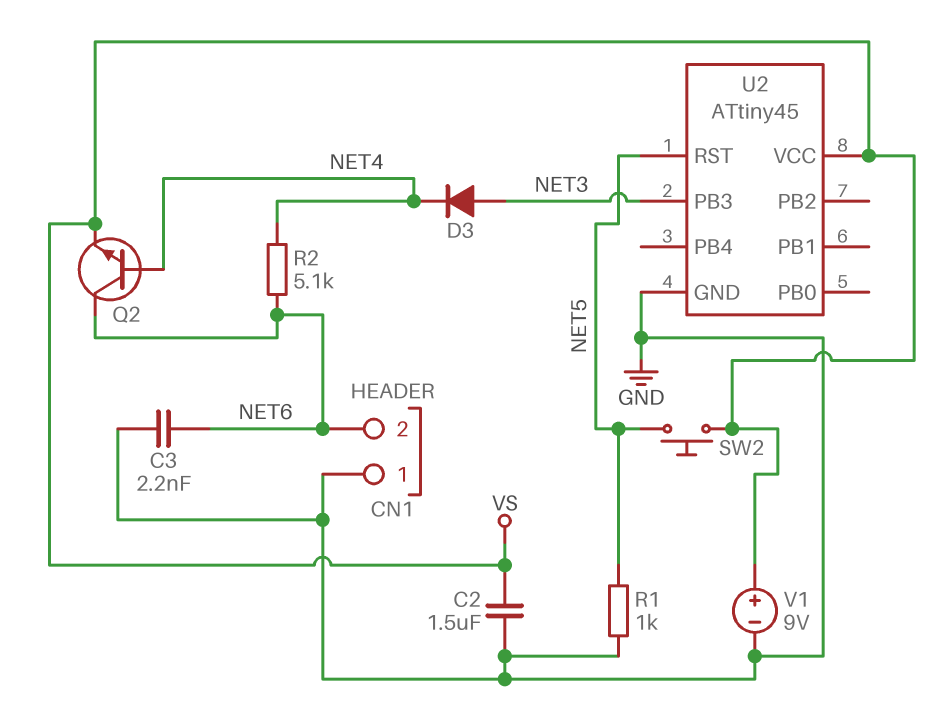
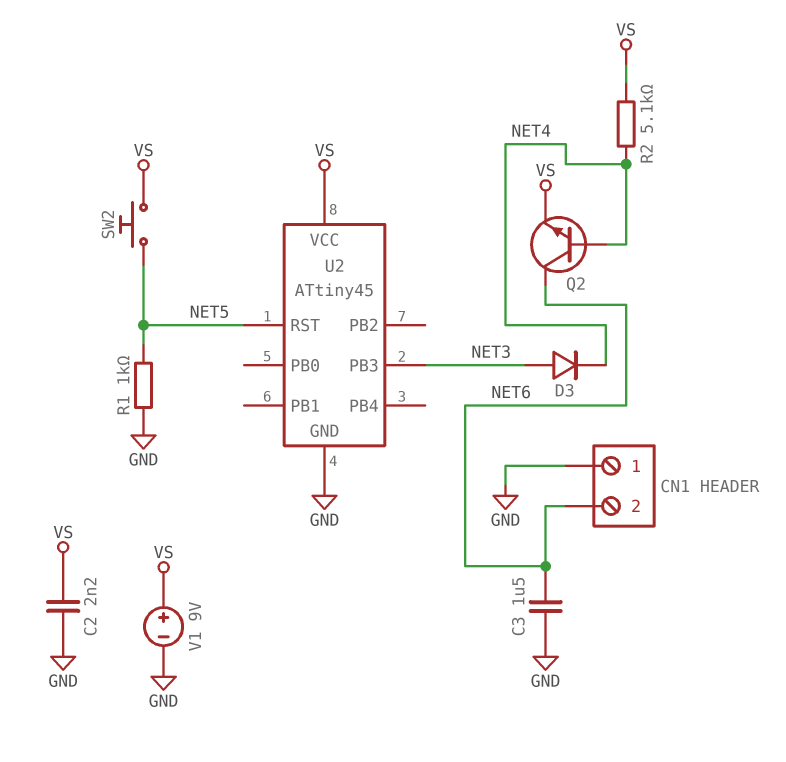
C2: 1.5uF (GND, VS) -> 2.2nF (GND, VS)
C3: 2.2nF (GND, NET6) -> 1.5uF (GND, NET6)
R2: 5.1k (NET4, NET6) -> 5.1k (NET4, VS)

